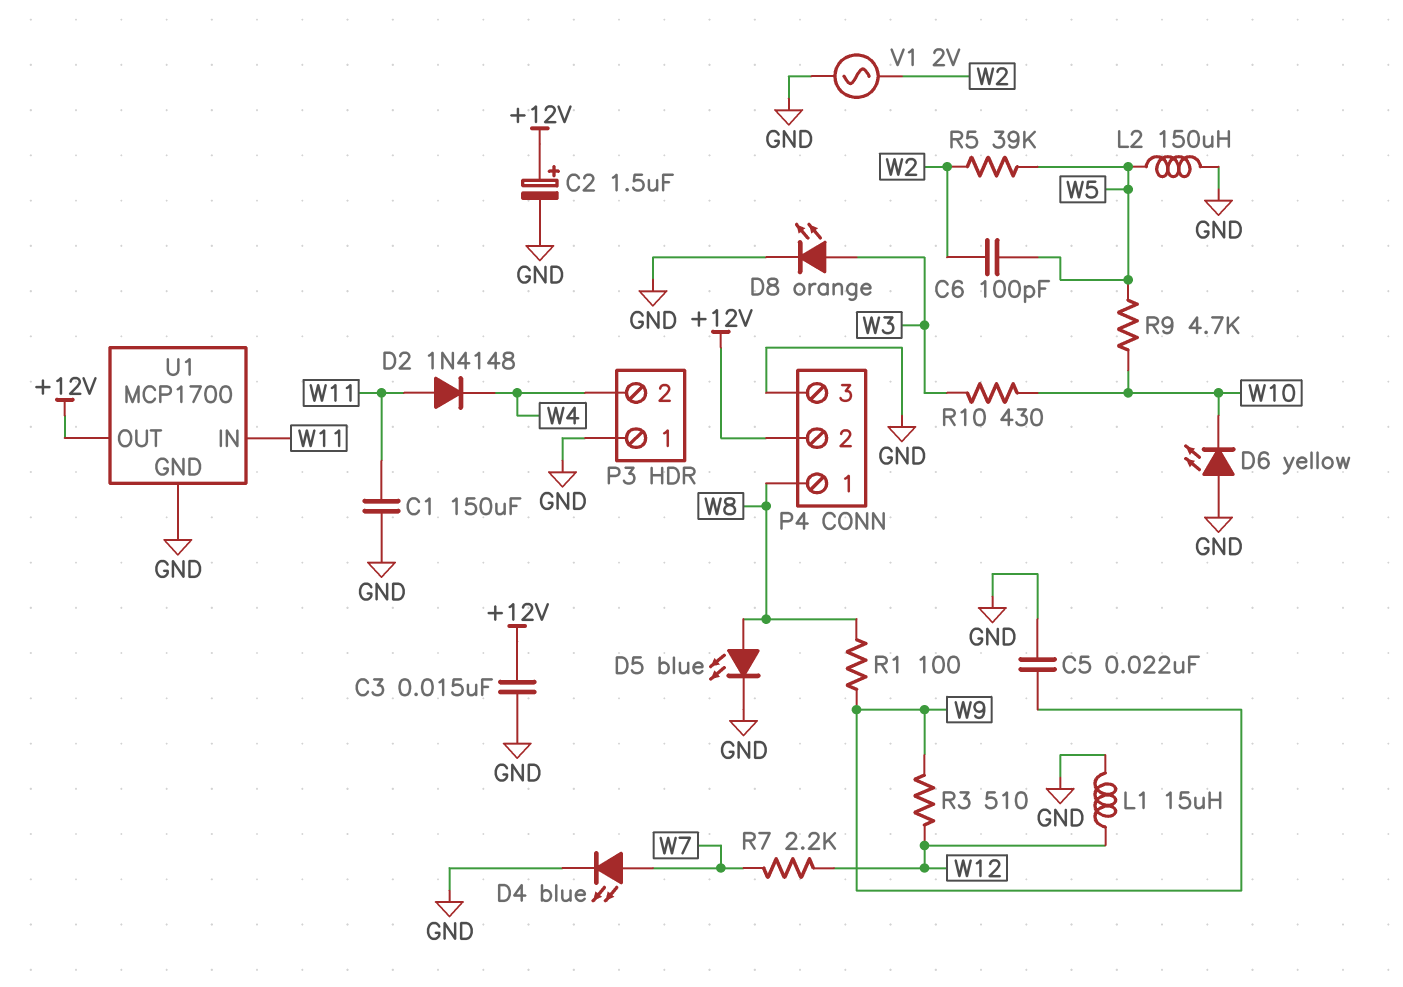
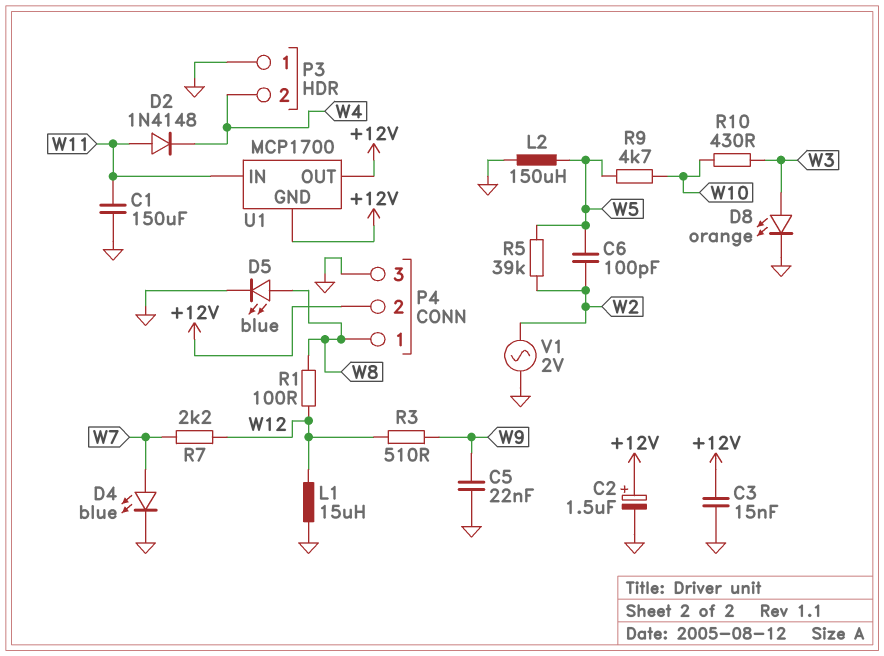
D6: LED yellow (A GND, K W10) -> none
R1: 100 (W8, W9) -> 100 (W8, W12)
U1 pin GND: GND -> +12V

